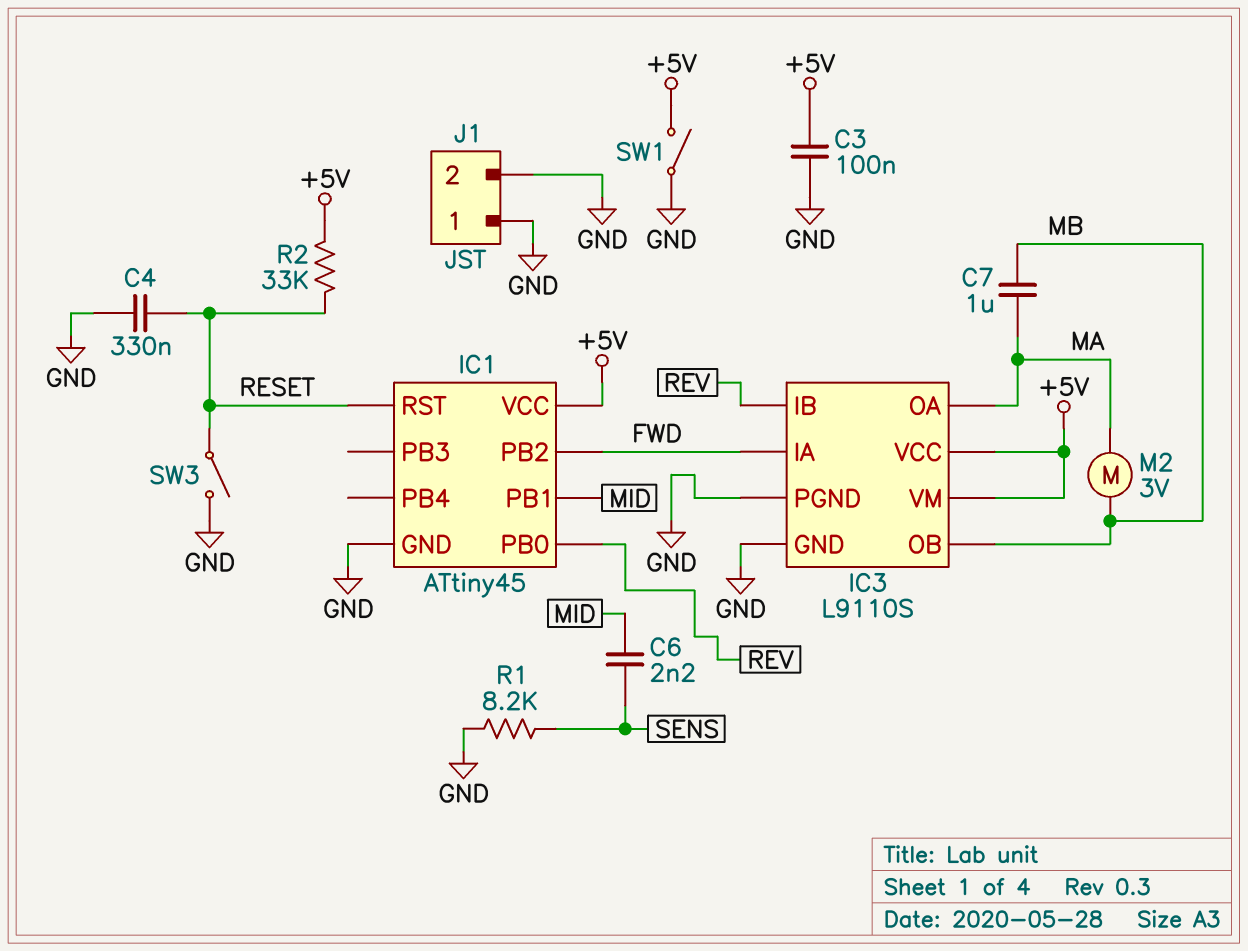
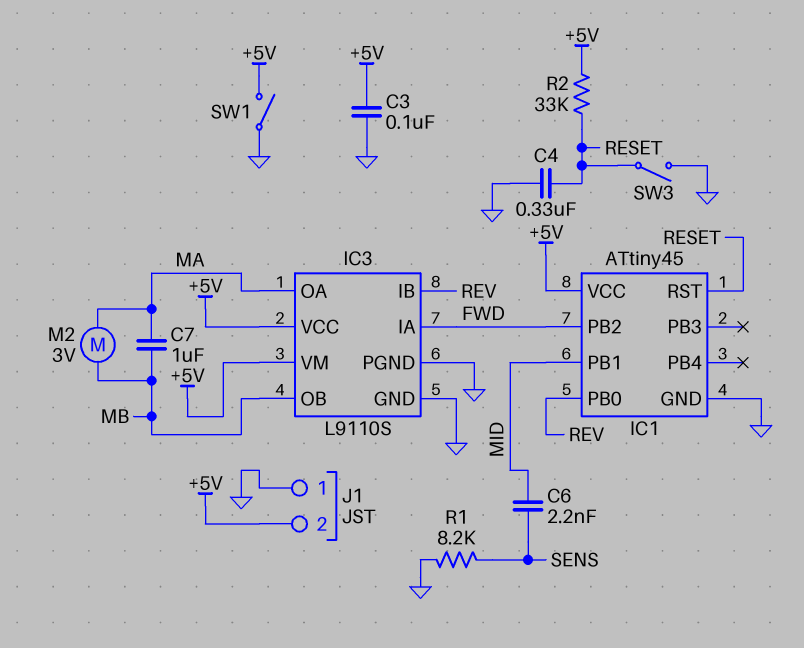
J1 pin 2: GND -> +5V

